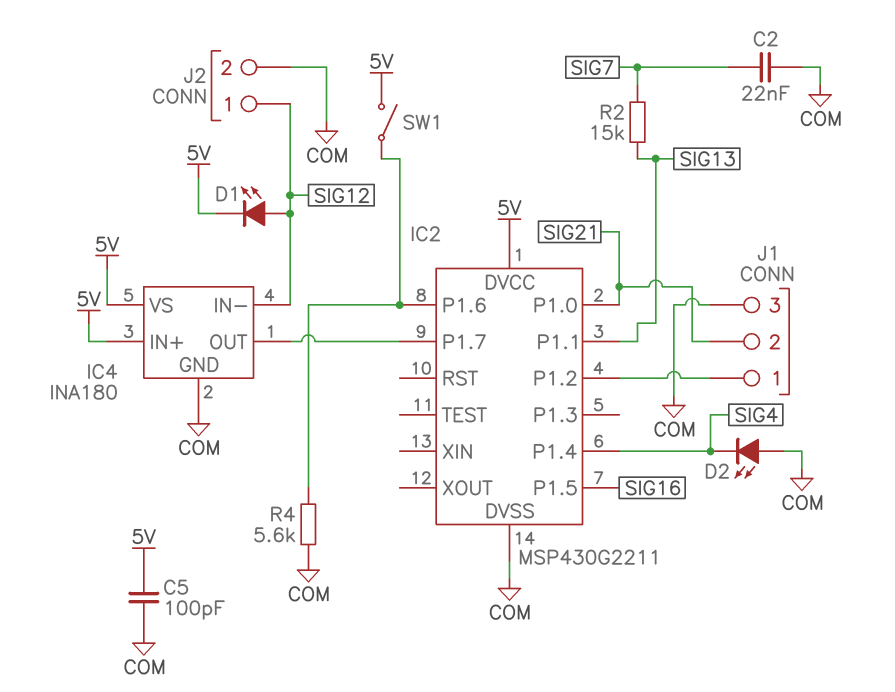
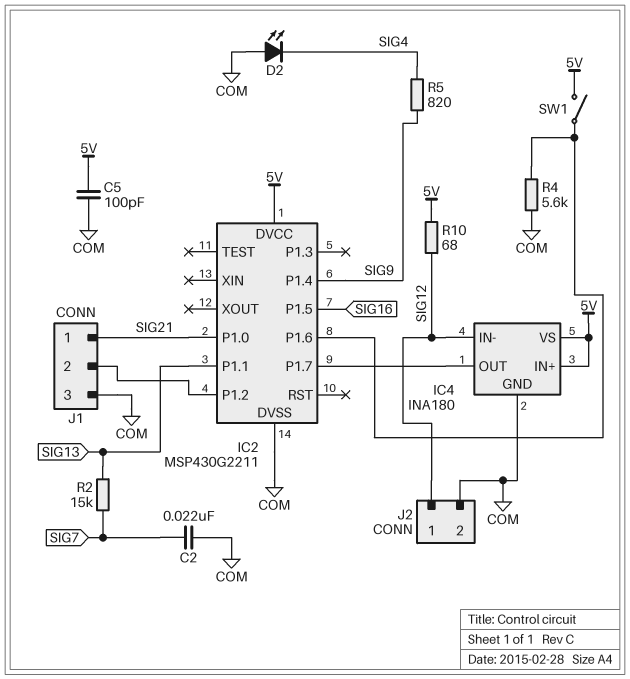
D1: LED (A SIG12, K 5V) -> none
IC2 pin P1.4: SIG4 -> SIG9
J1 pin 1: IC2/P1.2 -> SIG21
J1 pin 2: SIG21 -> IC2/P1.2
R5: none -> 820 (SIG4, SIG9)
R10: none -> 68 (5V, SIG12)

